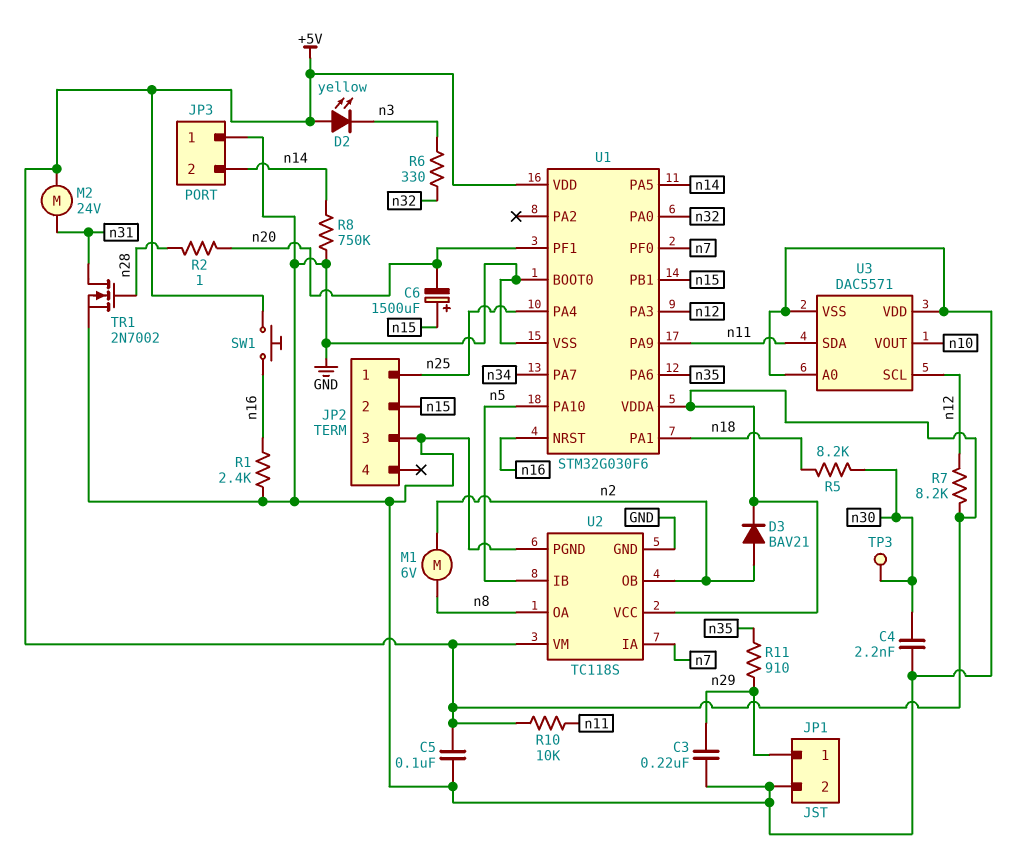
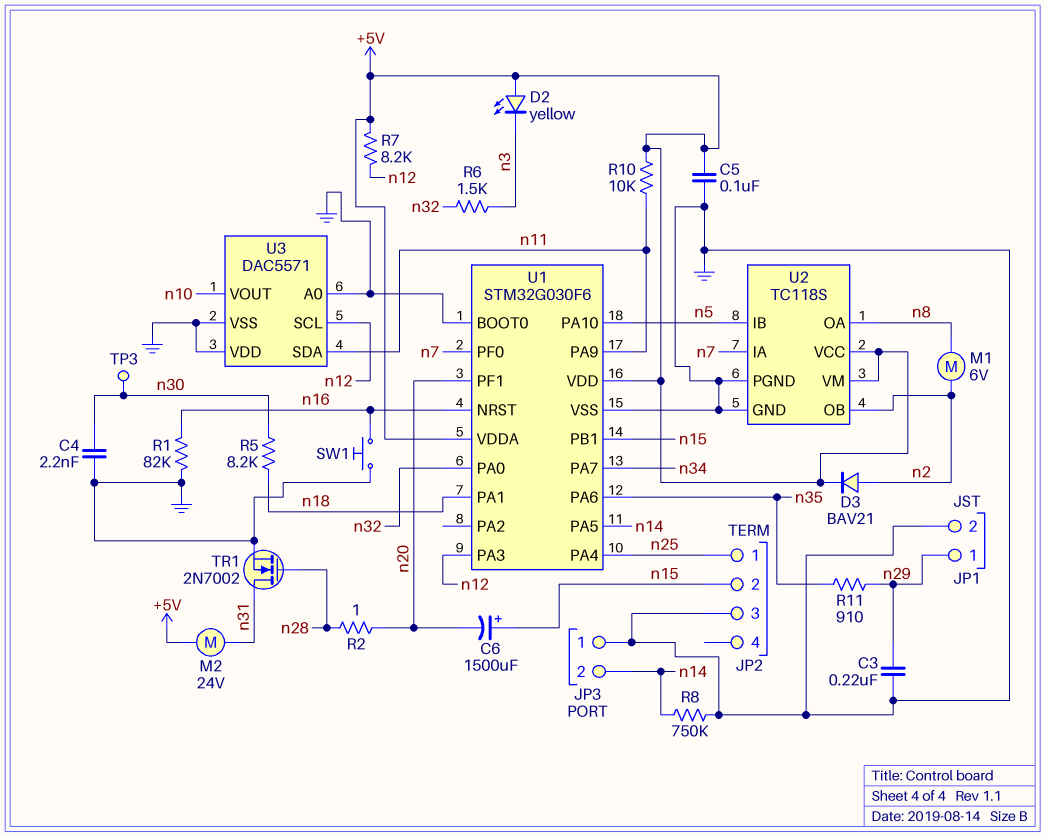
R1: 2.4k (GND, n16) -> 82k (GND, n16)
R6: 330 (n3, n32) -> 1.5k (n3, n32)
SW1: button (+5V, n16) -> button (GND, n16)

